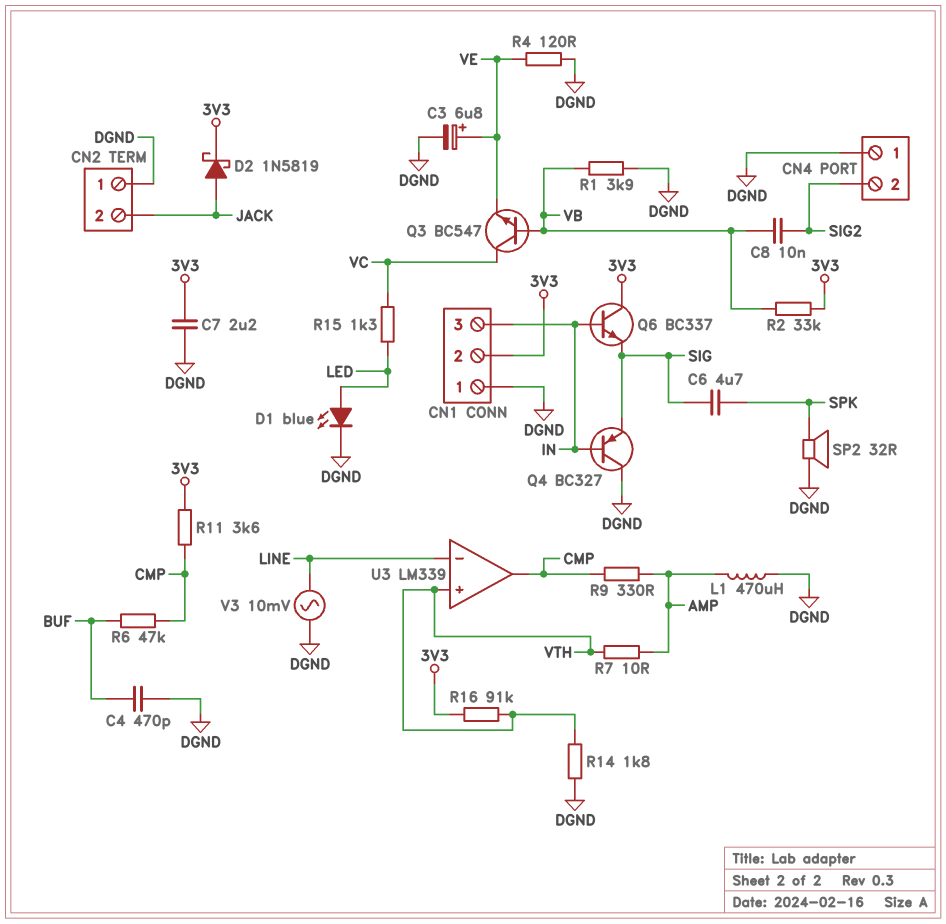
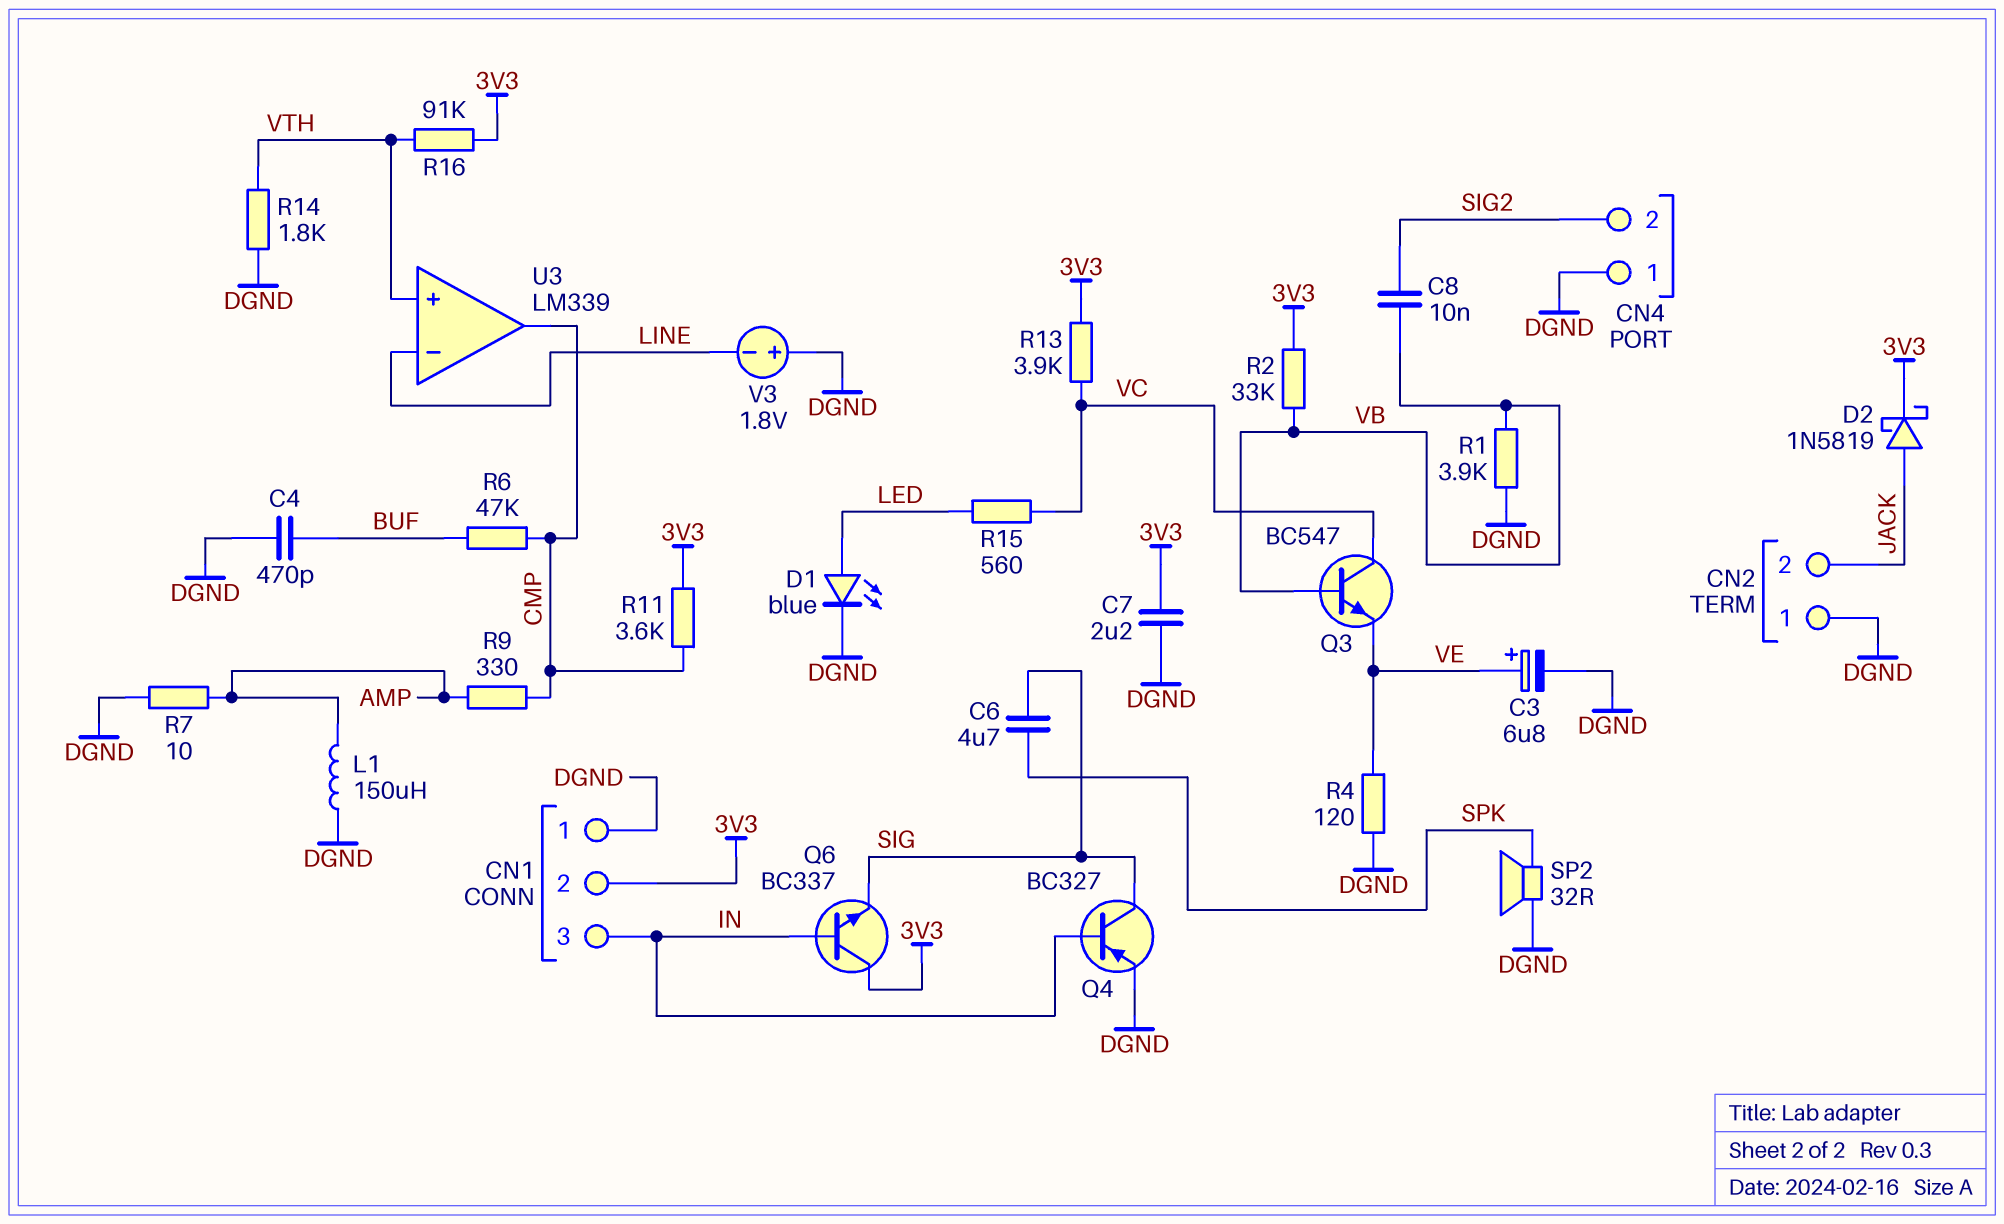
L1: 470uH (AMP, DGND) -> 150uH (AMP, DGND)
Q4: PNP BC327 (B IN, C DGND, E SIG) -> PNP BC327 (B IN, C SIG, E DGND)
R7: 10 (AMP, VTH) -> 10 (AMP, DGND)
R13: none -> 3.9k (3V3, VC)
R15: 1.3k (LED, VC) -> 560 (LED, VC)
V3: AC 10mV (DGND, LINE) -> 1.8V (plus DGND, minus LINE)

